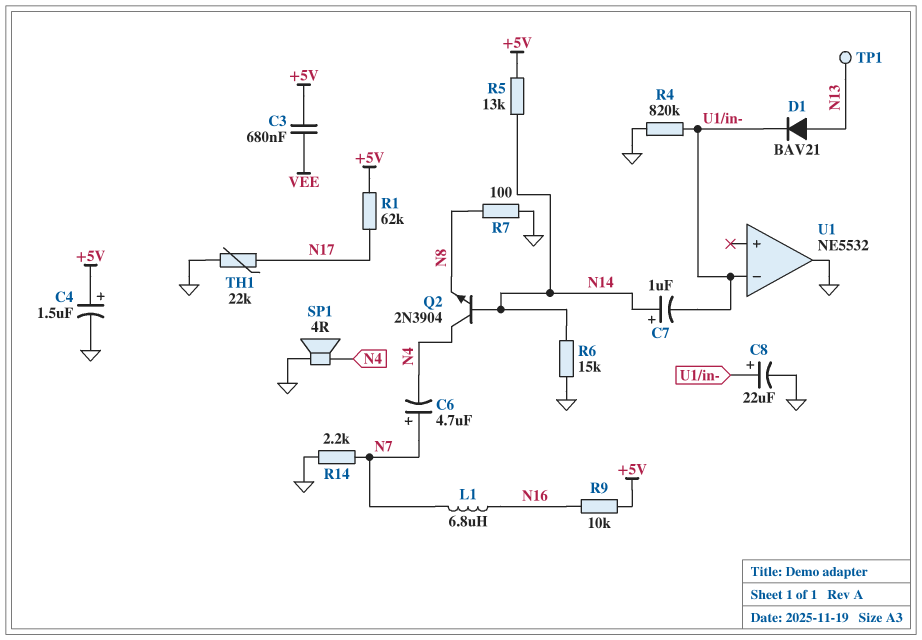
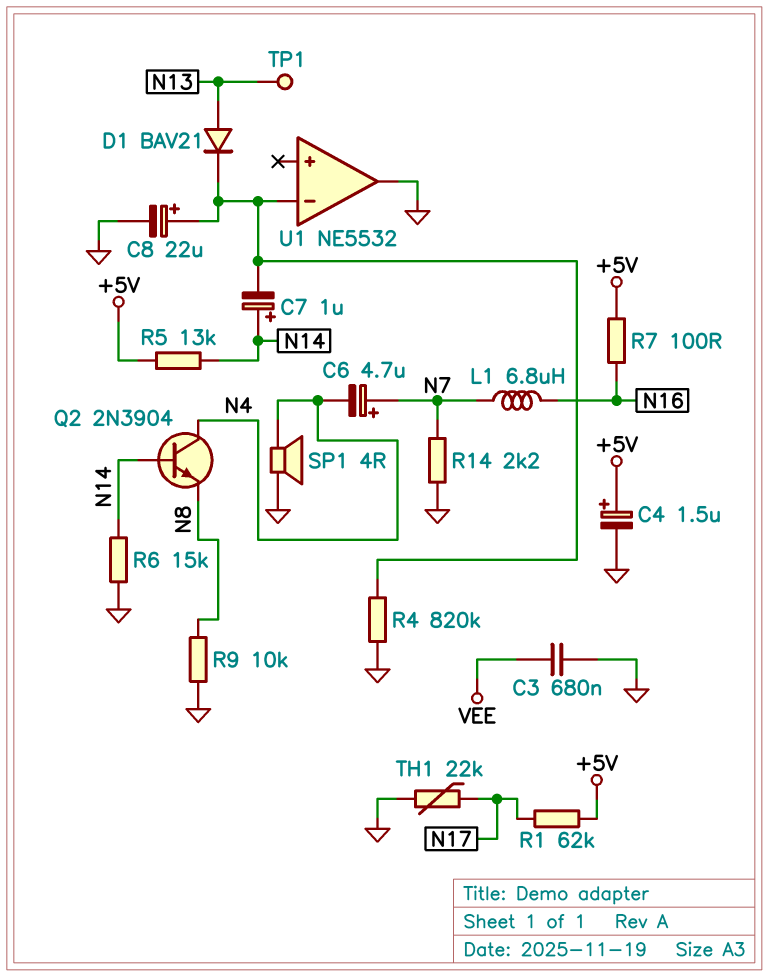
C3: 680nF (+5V, VEE) -> 680nF (GND, VEE)
R7: 100 (GND, N8) -> 100 (+5V, N16)
R9: 10k (+5V, N16) -> 10k (GND, N8)

